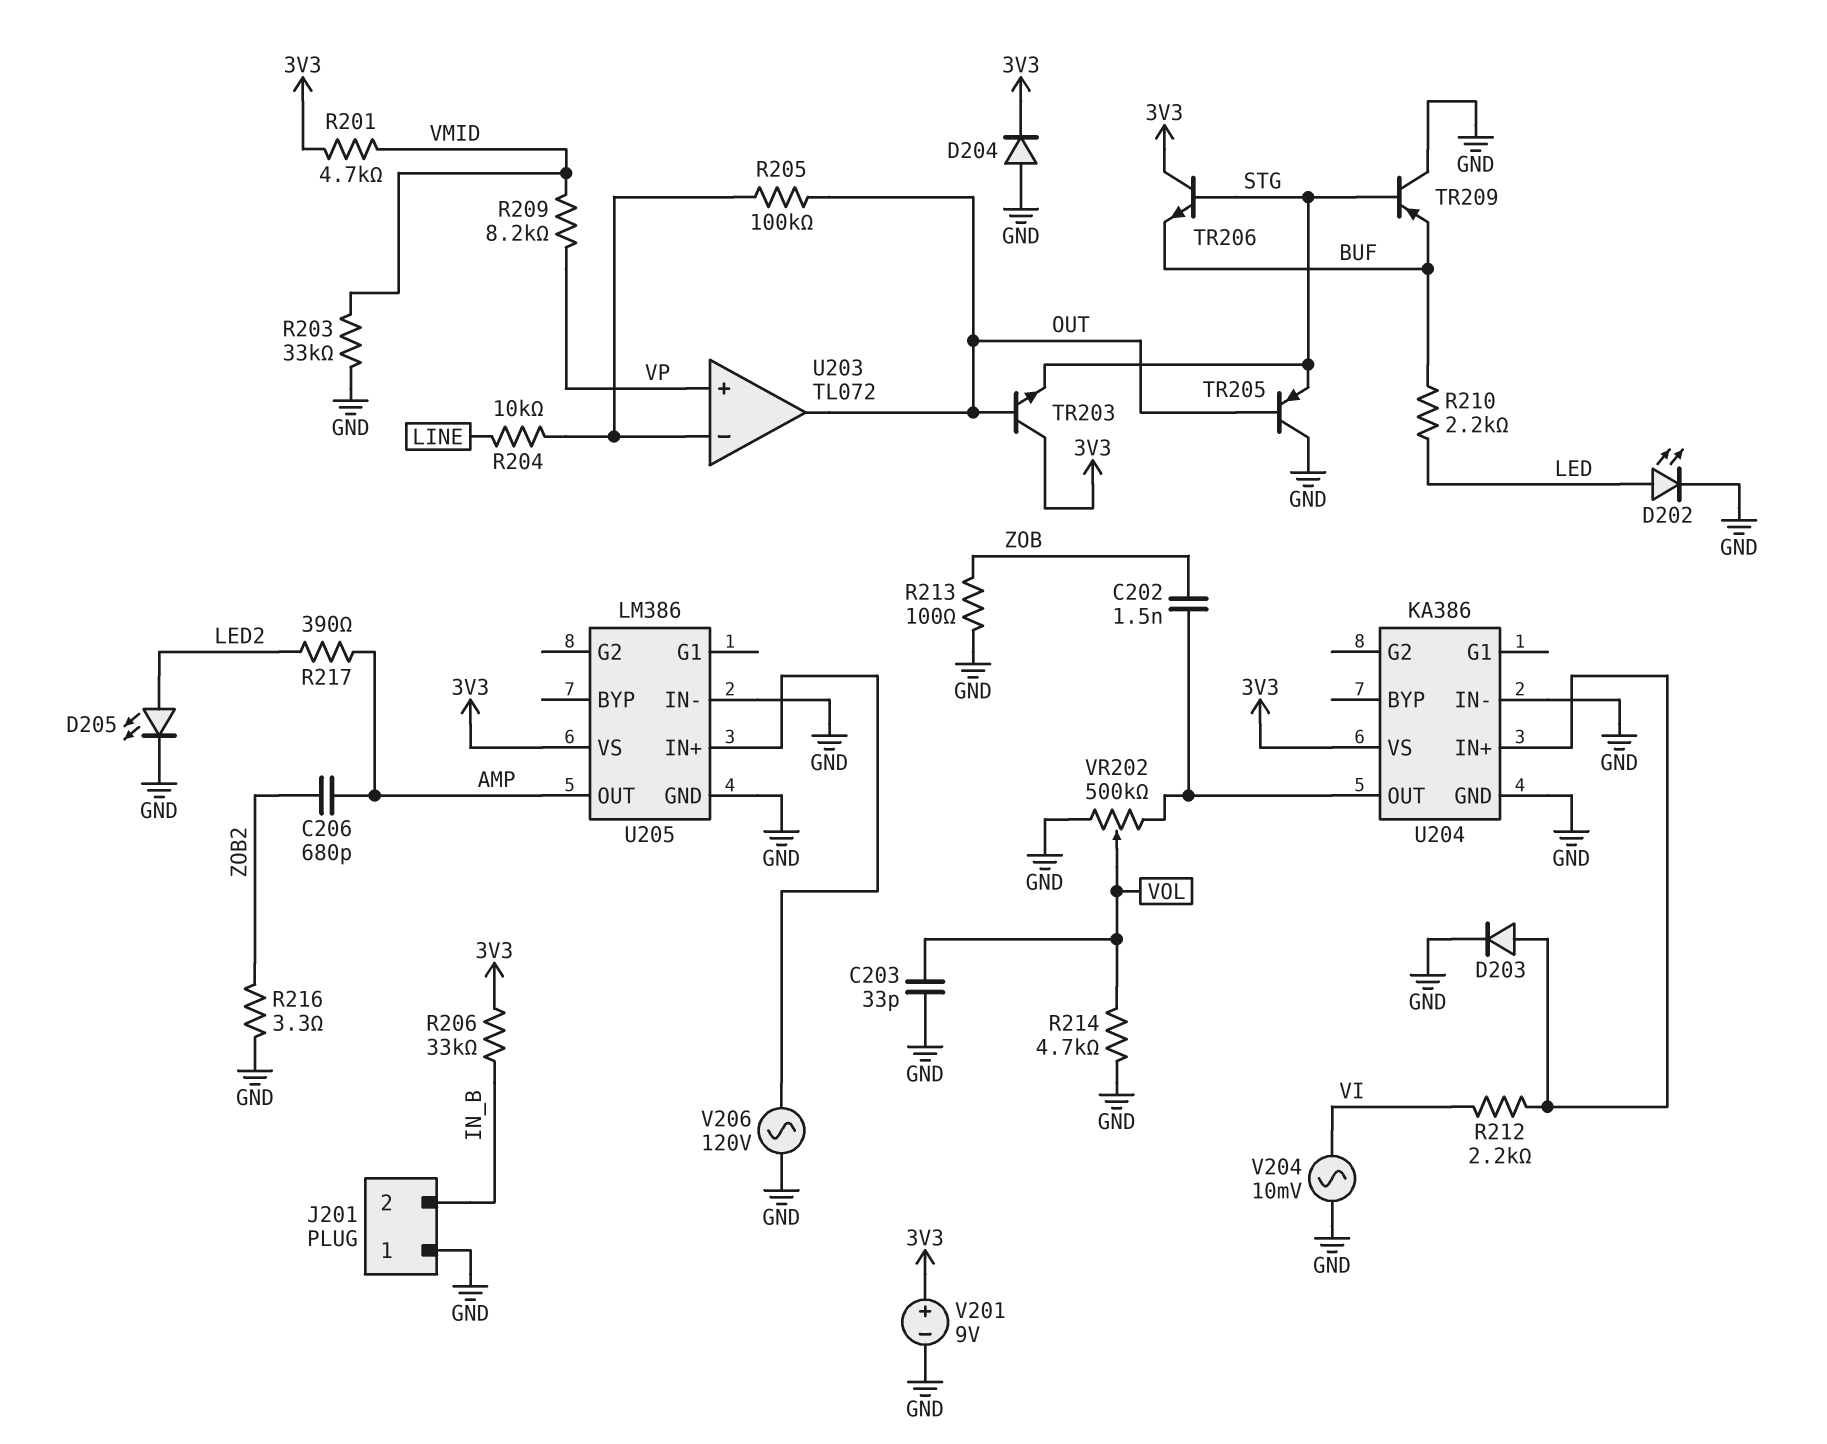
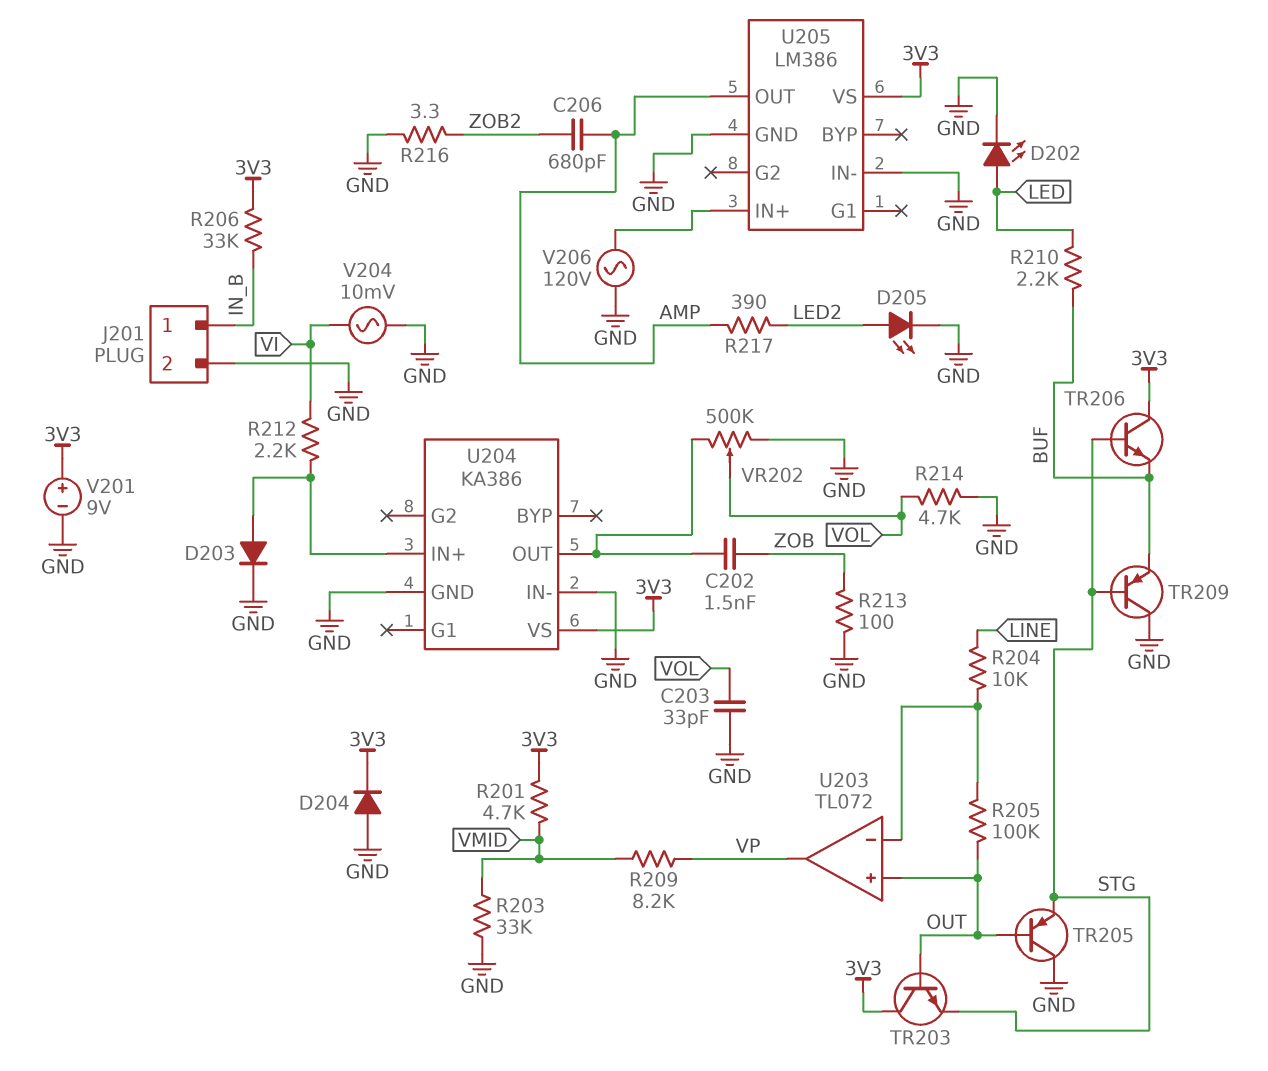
J201 pin 1: GND -> IN_B
J201 pin 2: IN_B -> GND
U203 pin in+: VP -> OUT
U203 pin out: OUT -> VP

